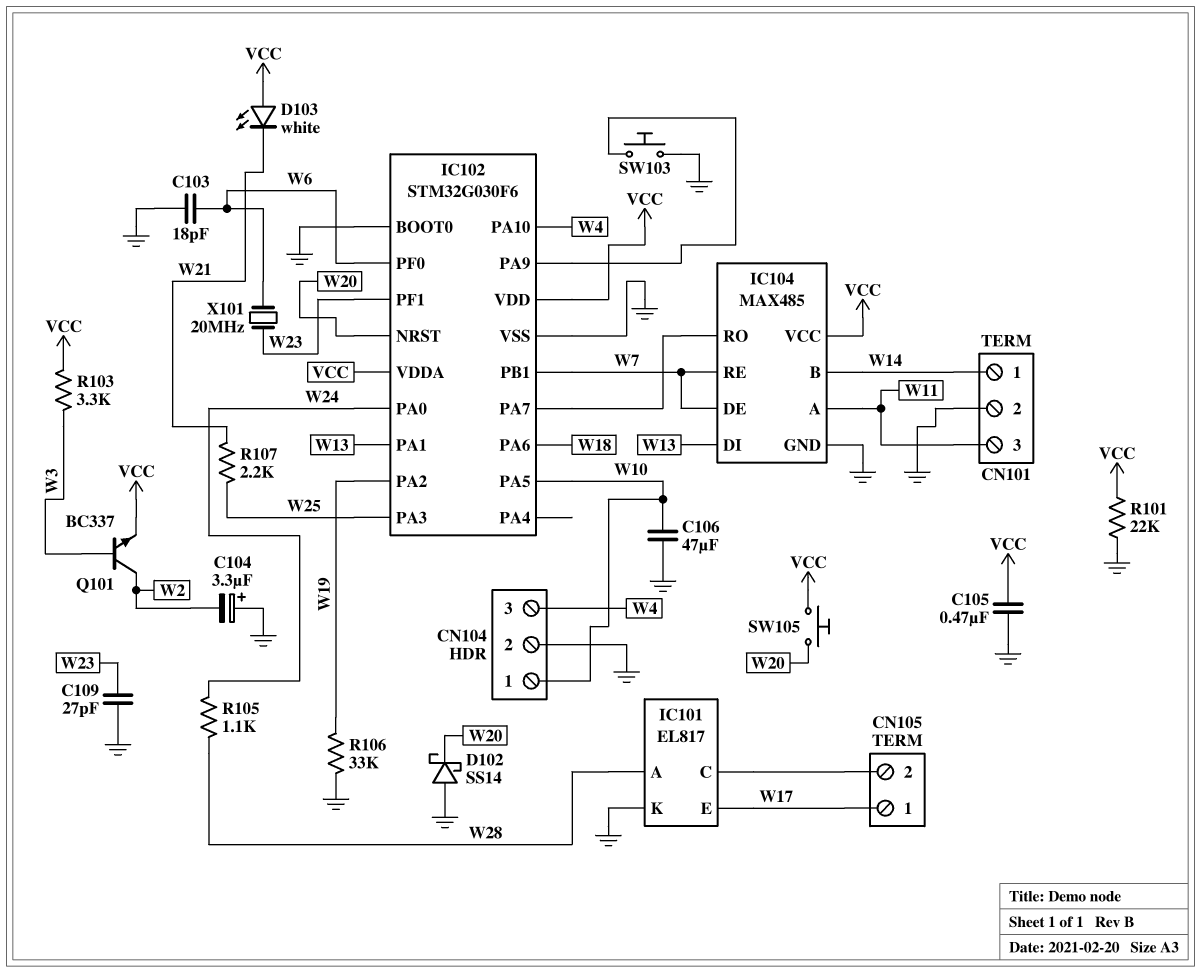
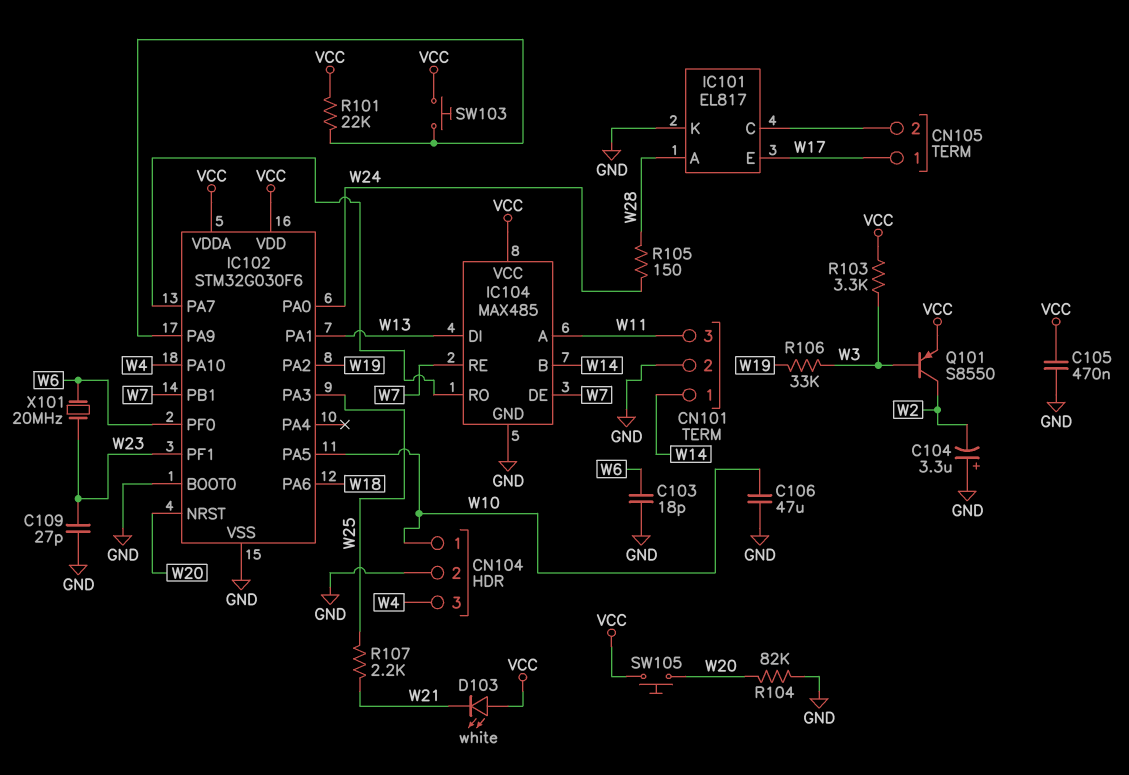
D102: schottky SS14 (A GND, K W20) -> none
Q101: NPN BC337 (B W3, C W2, E VCC) -> PNP S8550 (B W3, C W2, E VCC)
R101: 22k (GND, VCC) -> 22k (IC102/PA9, VCC)
R104: none -> 82k (GND, W20)
R105: 1.1k (W24, W28) -> 150 (W24, W28)
R106: 33k (GND, W19) -> 33k (W3, W19)
SW103: button (GND, IC102/PA9) -> button (IC102/PA9, VCC)

